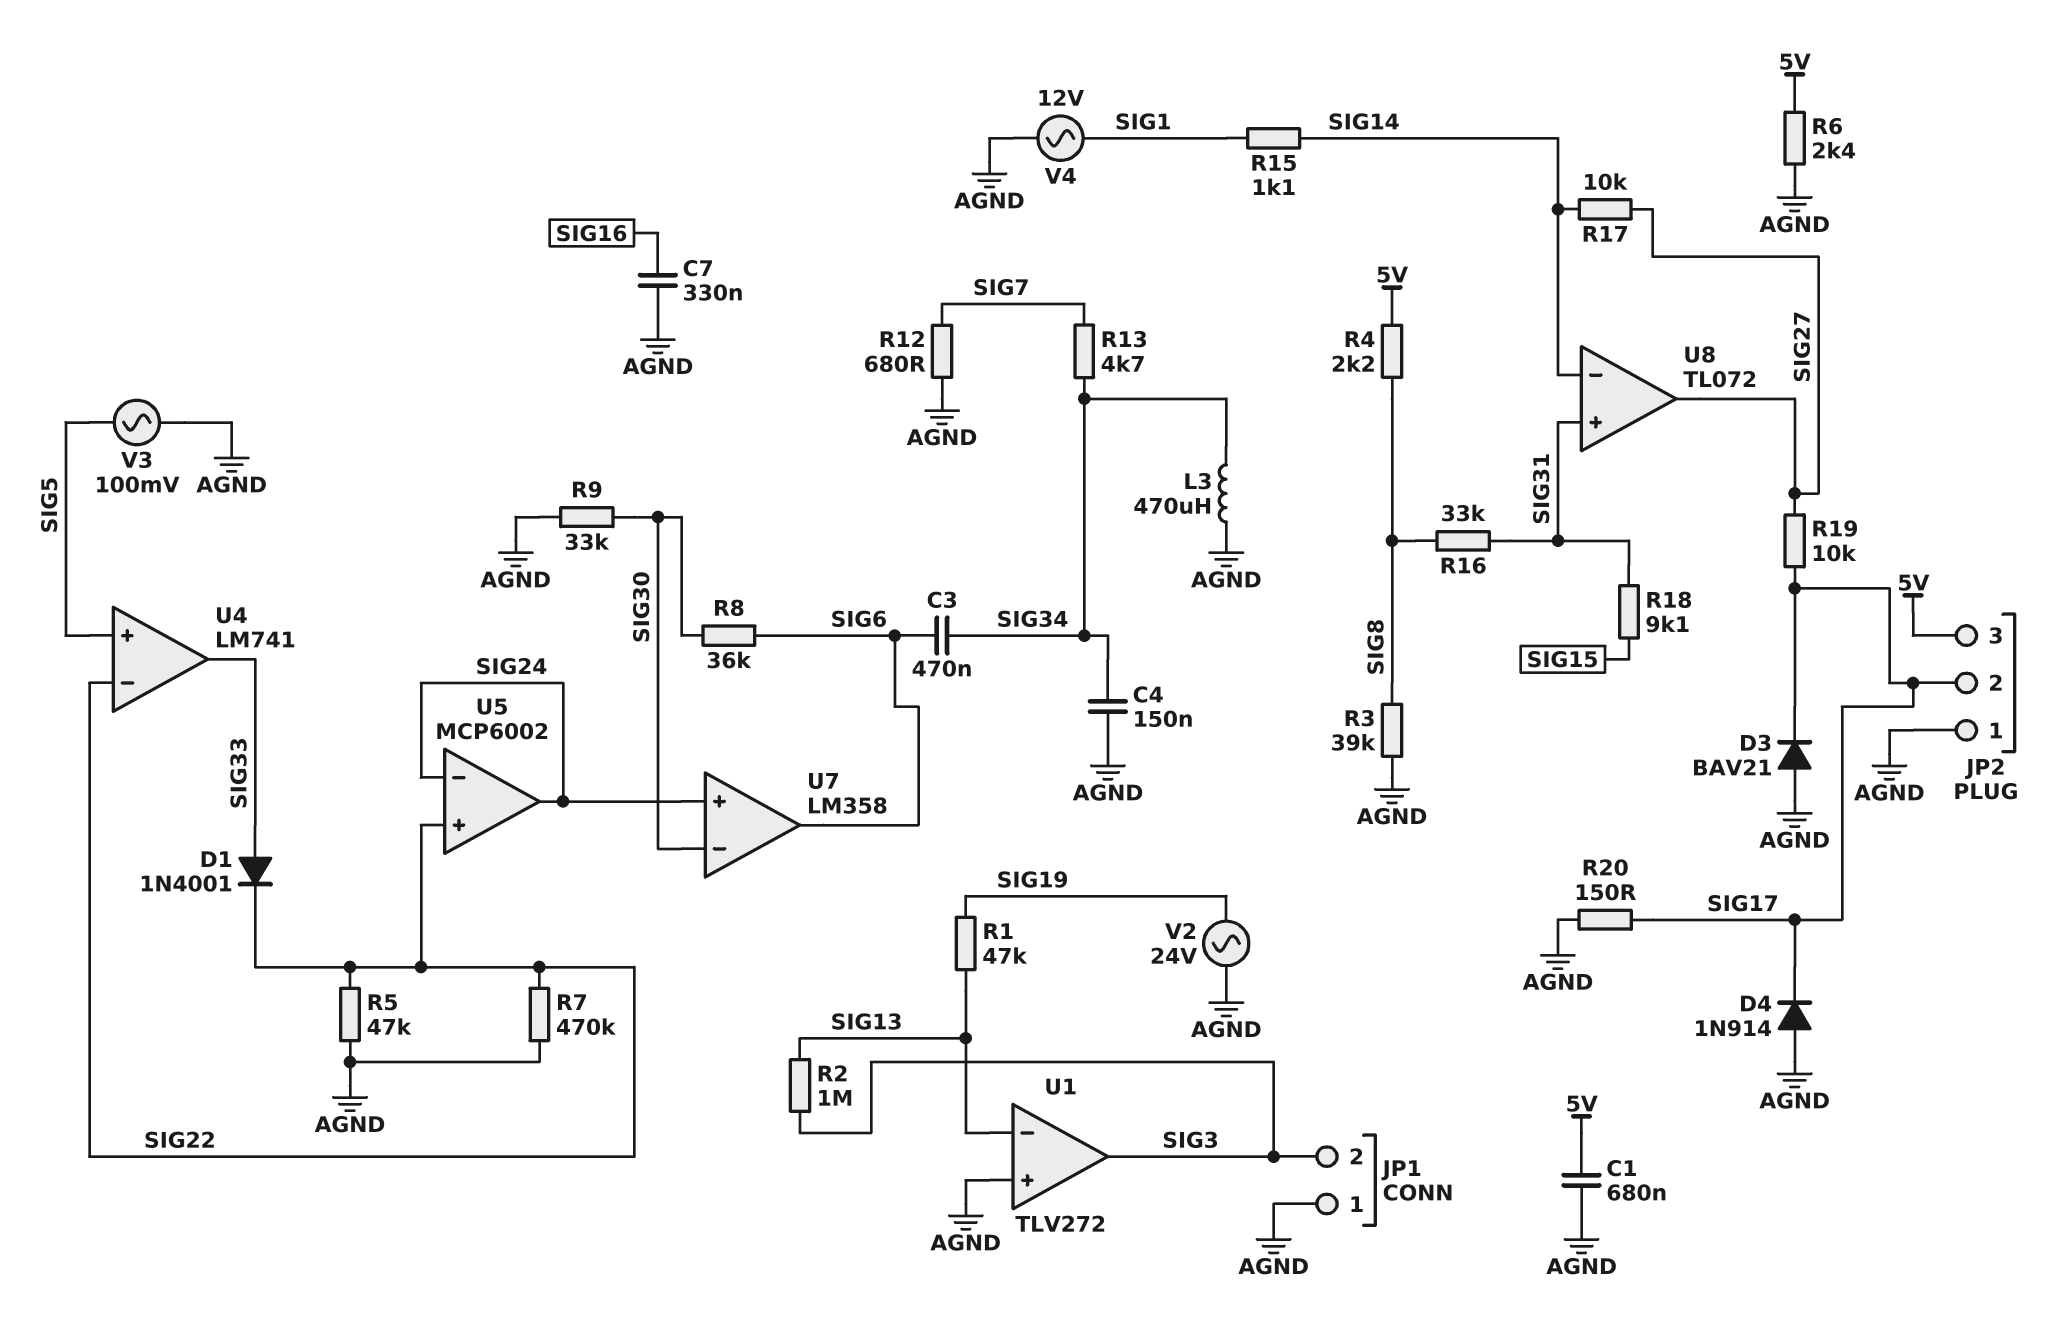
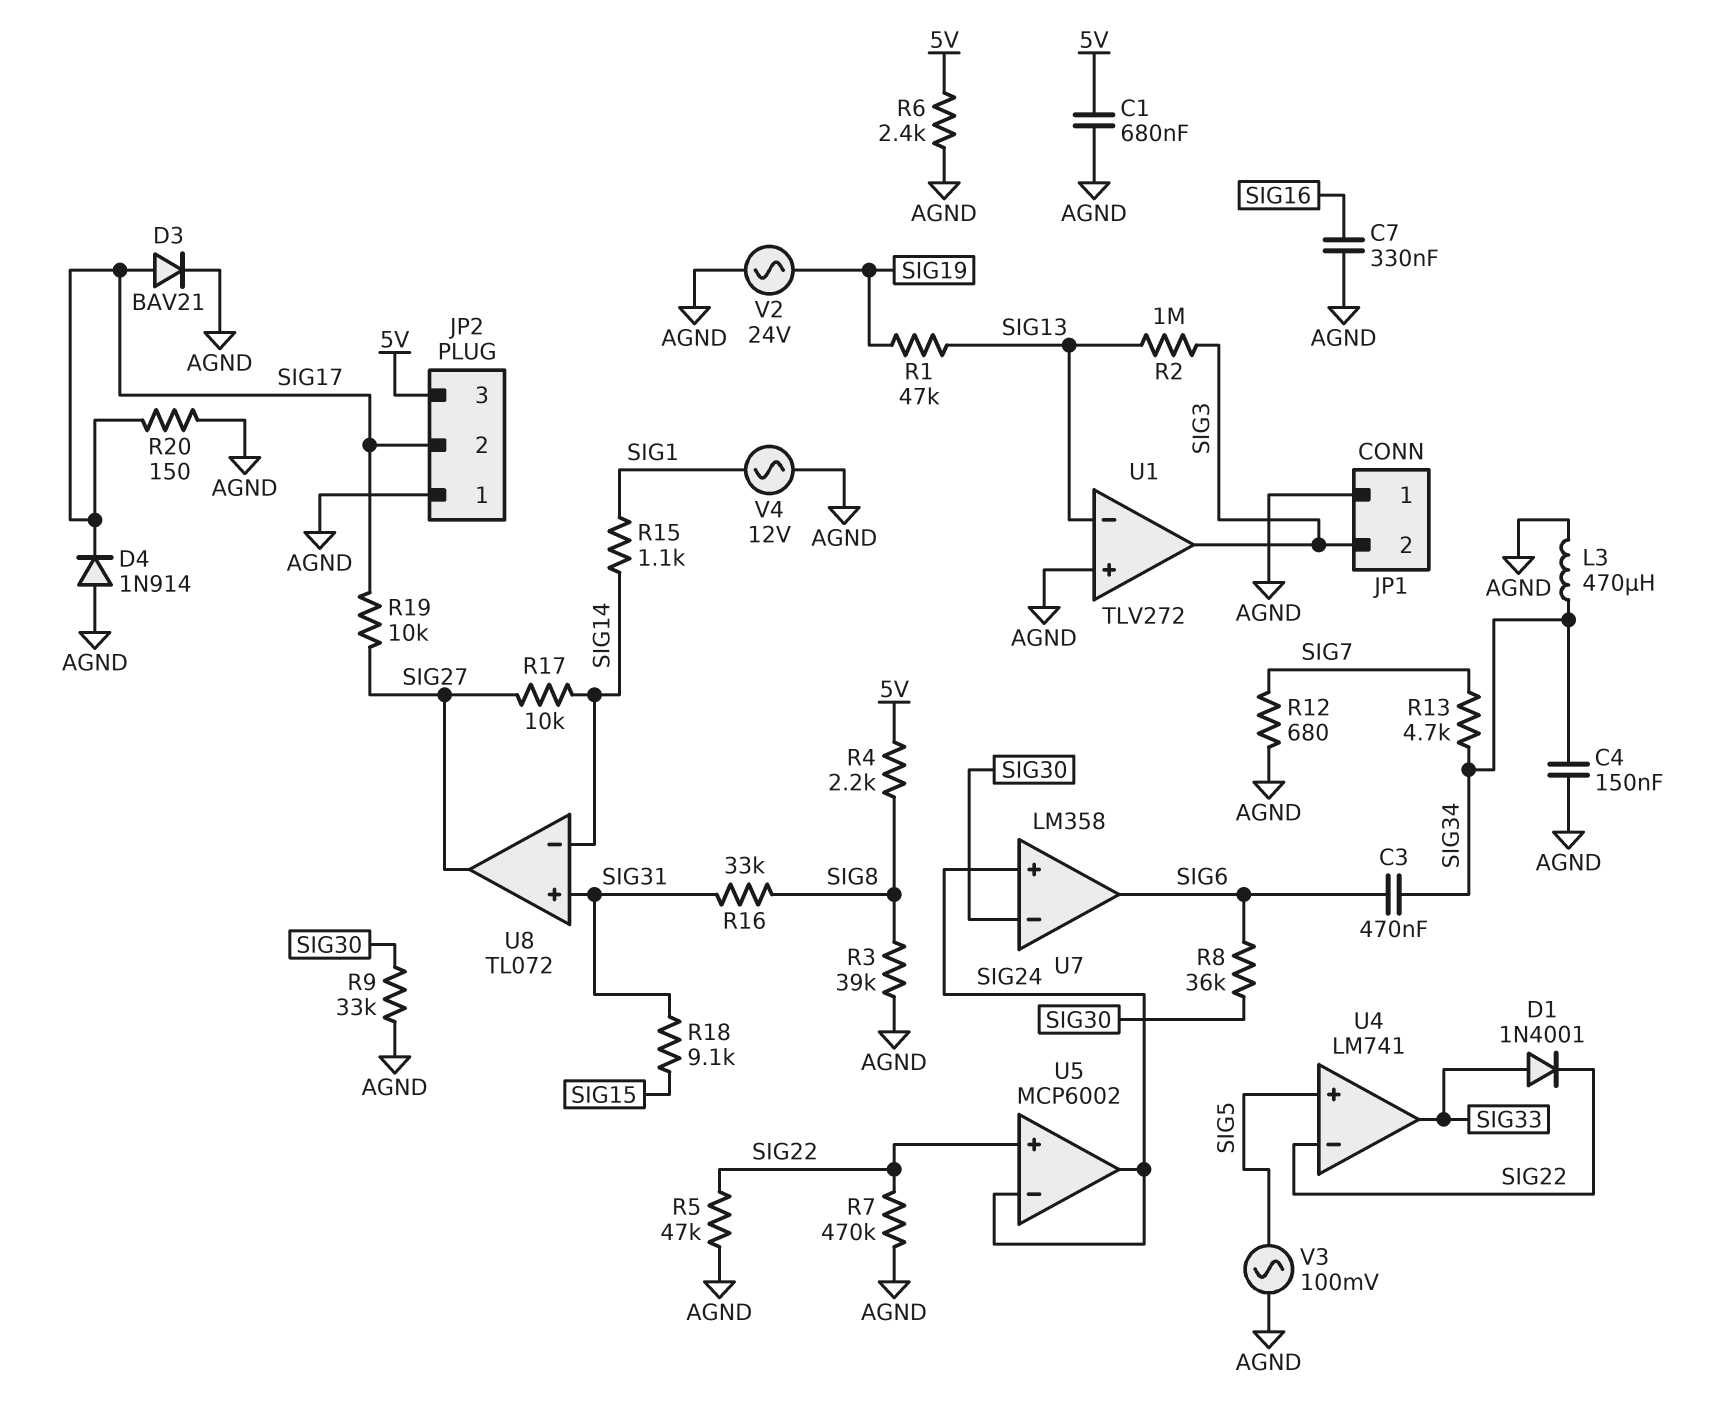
D3: diode BAV21 (A AGND, K SIG17) -> diode BAV21 (A SIG17, K AGND)

